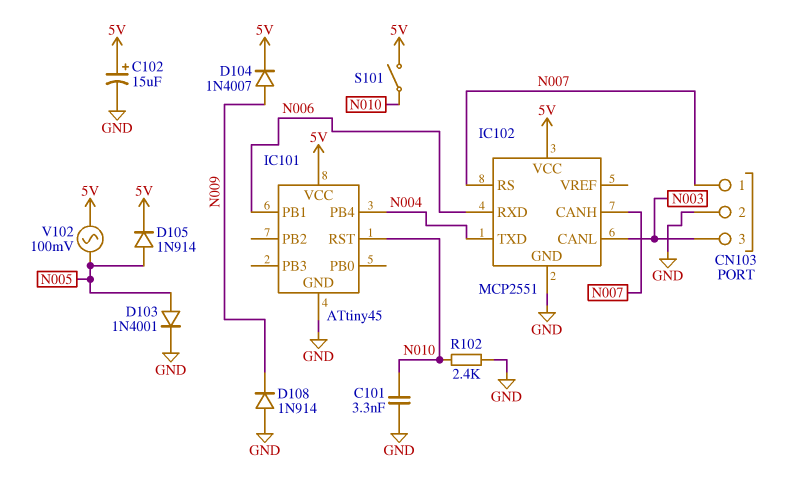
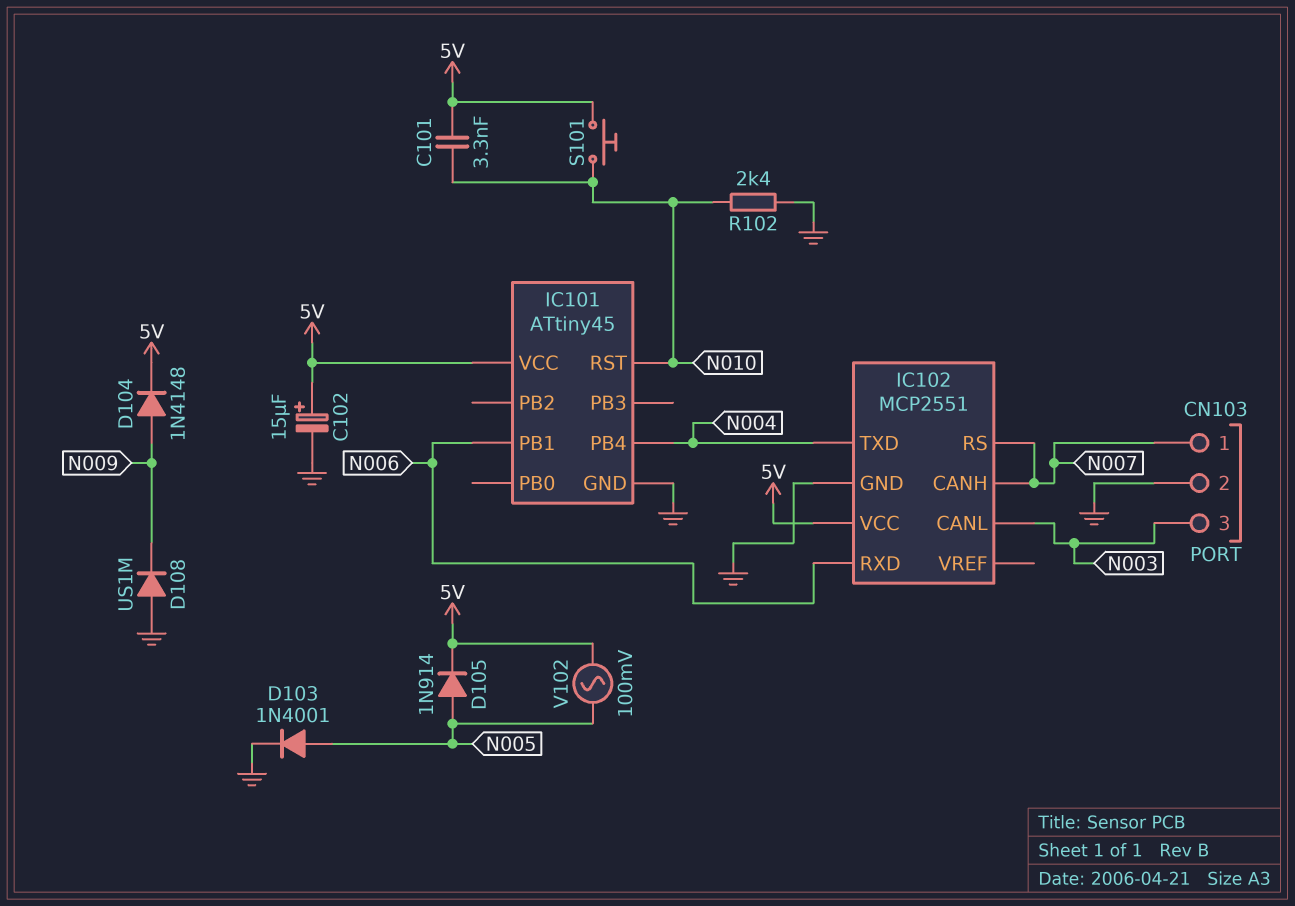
C101: 3.3nF (GND, N010) -> 3.3nF (5V, N010)
D104: diode 1N4007 (A N009, K 5V) -> diode 1N4148 (A N009, K 5V)
D108: diode 1N914 (A GND, K N009) -> diode US1M (A GND, K N009)
S101: switch (5V, N010) -> button (5V, N010)

